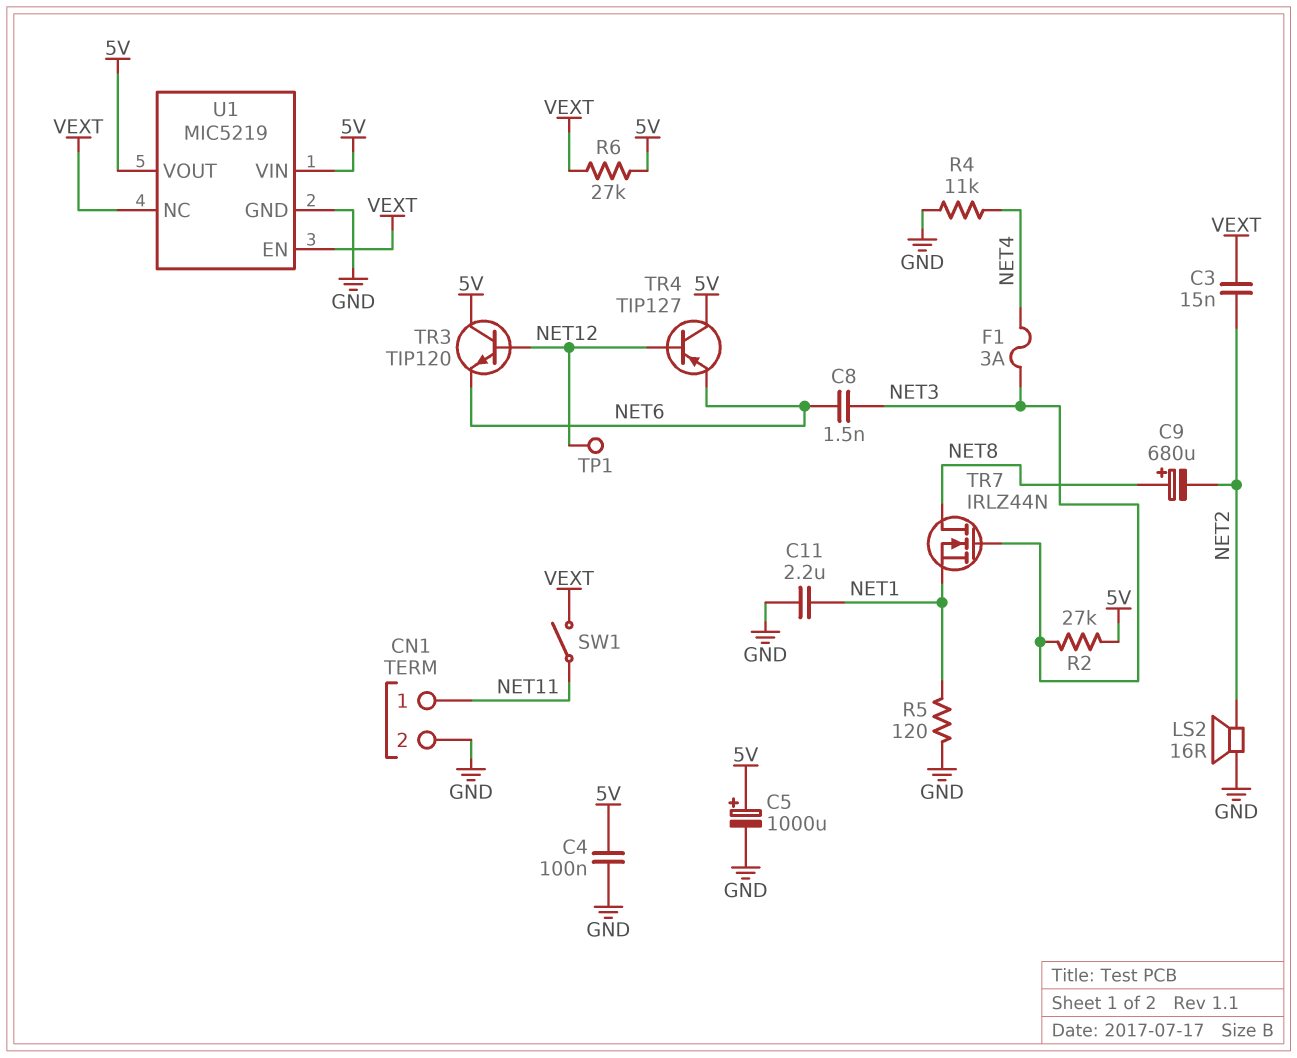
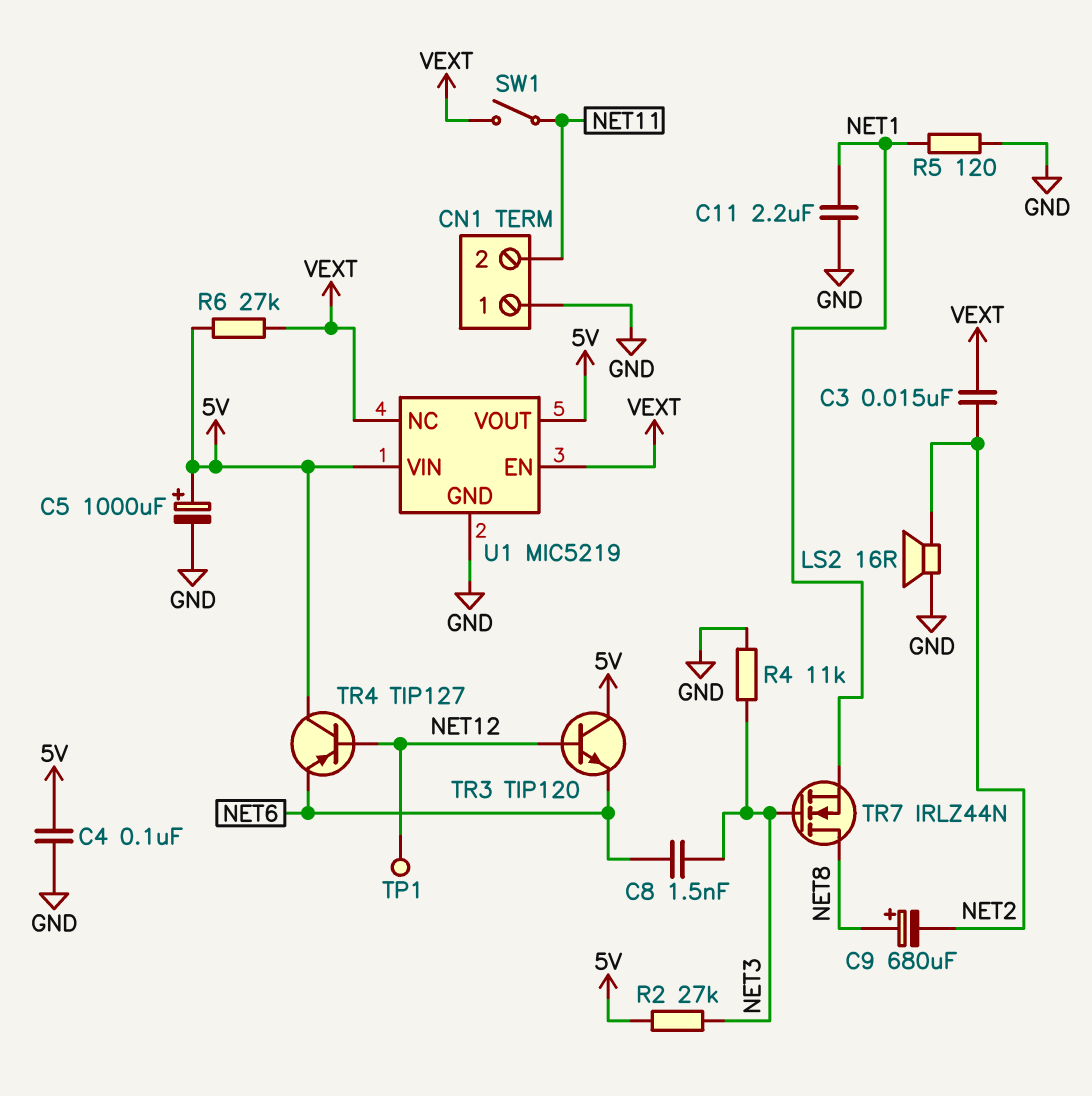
CN1 pin 1: NET11 -> GND
CN1 pin 2: GND -> NET11
F1: 3A (NET3, NET4) -> none
R4: 11k (GND, NET4) -> 11k (GND, NET3)

